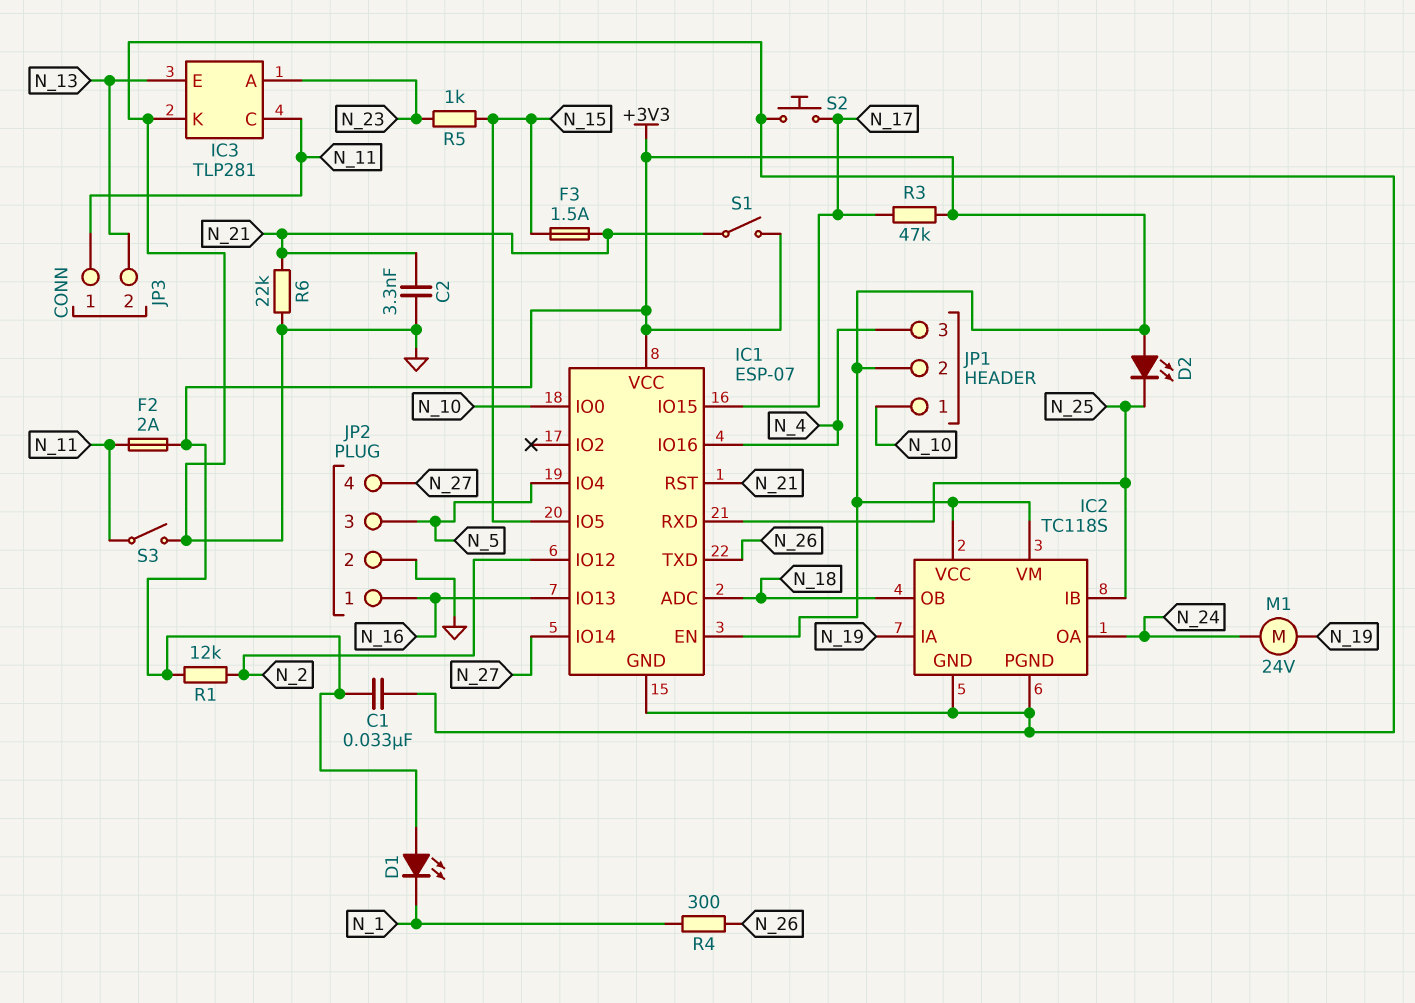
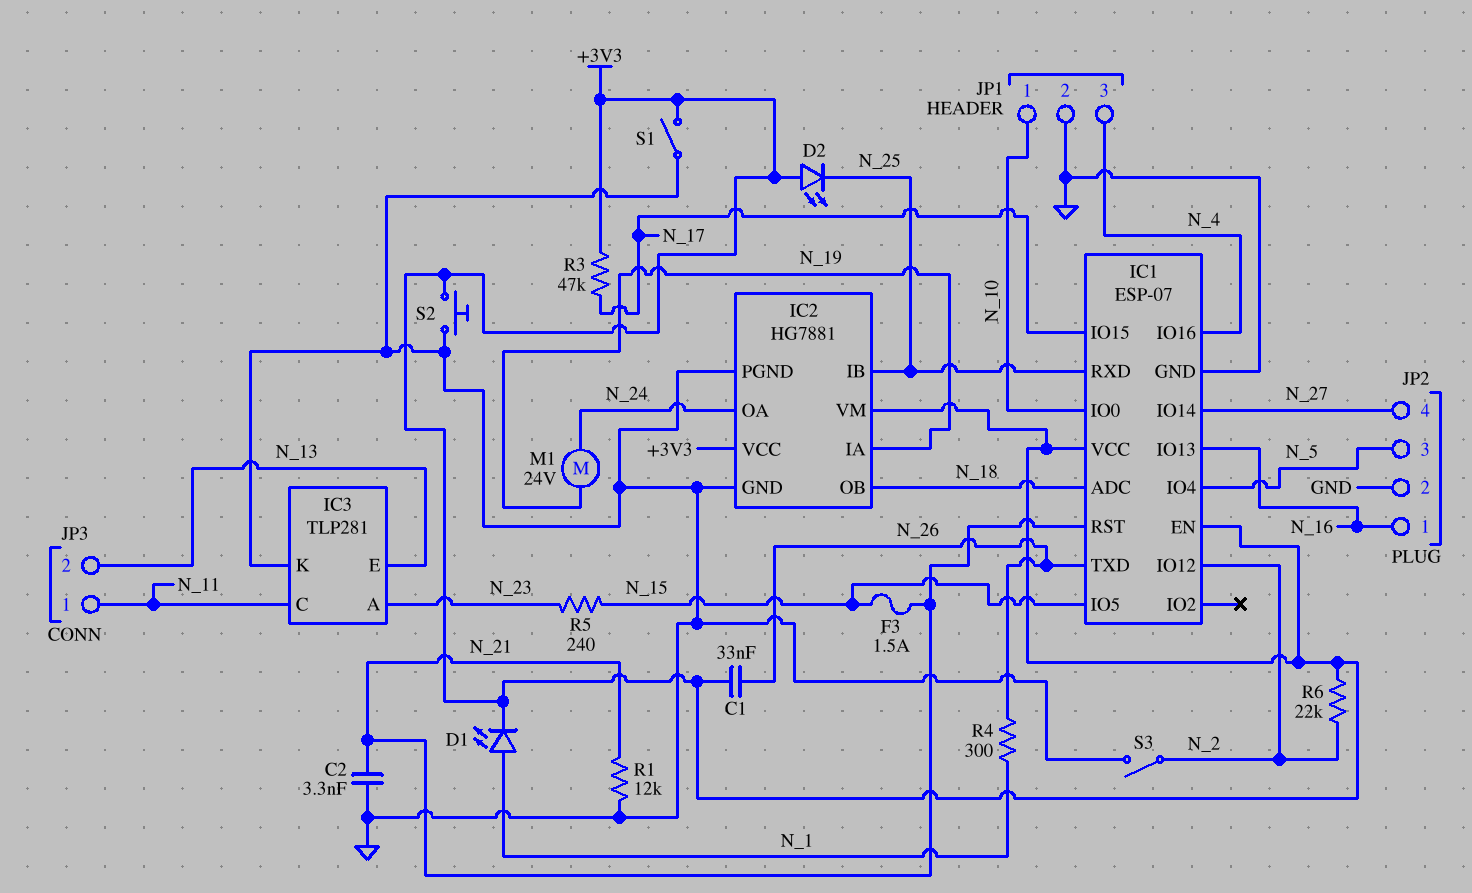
C1: 33nF (+3V3, GND) -> 33nF (+3V3, N_26)
D1: LED (A +3V3, K N_1) -> LED (A N_1, K +3V3)
F2: 2A (+3V3, N_11) -> none
IC2: TC118S -> HG7881
JP1 pin 2: +3V3 -> GND
R1: 12k (+3V3, N_2) -> 12k (GND, N_21)
R5: 1k (N_15, N_23) -> 240 (N_15, N_23)
R6: 22k (GND, N_21) -> 22k (+3V3, N_2)
S1: switch (+3V3, N_21) -> switch (+3V3, GND)
S2: button (GND, N_17) -> button (+3V3, GND)
S3: switch (GND, N_11) -> switch (GND, N_2)

